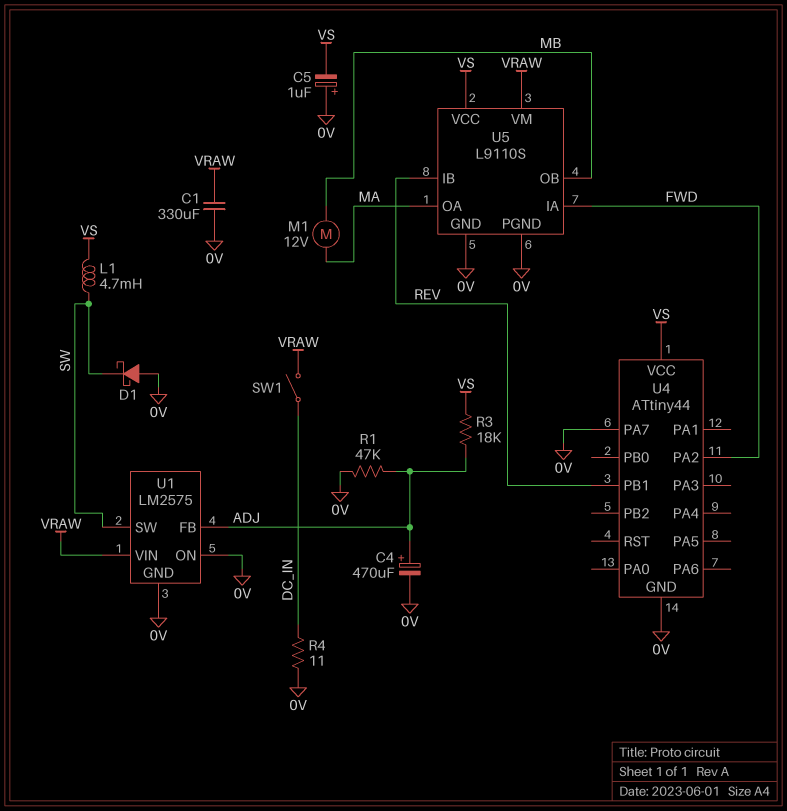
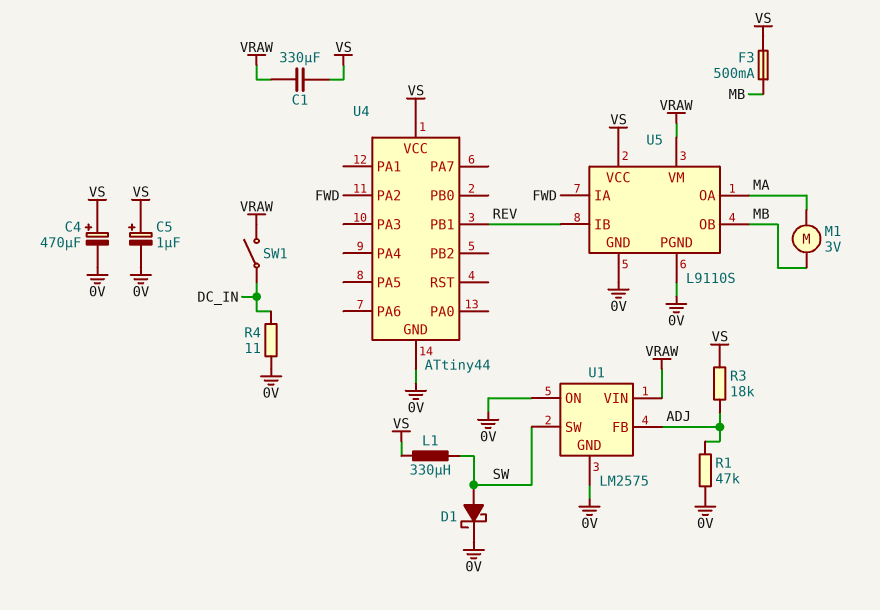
C1: 330uF (0V, VRAW) -> 330uF (VRAW, VS)
C4: 470uF (plus ADJ, minus 0V) -> 470uF (plus VS, minus 0V)
C5: 1uF (plus 0V, minus VS) -> 1uF (plus VS, minus 0V)
D1: schottky (A 0V, K SW) -> schottky (A SW, K 0V)
F3: none -> 500mA (MB, VS)
L1: 4.7mH (SW, VS) -> 330uH (SW, VS)
M1: motor 12V (MA, MB) -> motor 3V (MA, MB)
U4 pin PA7: 0V -> none

